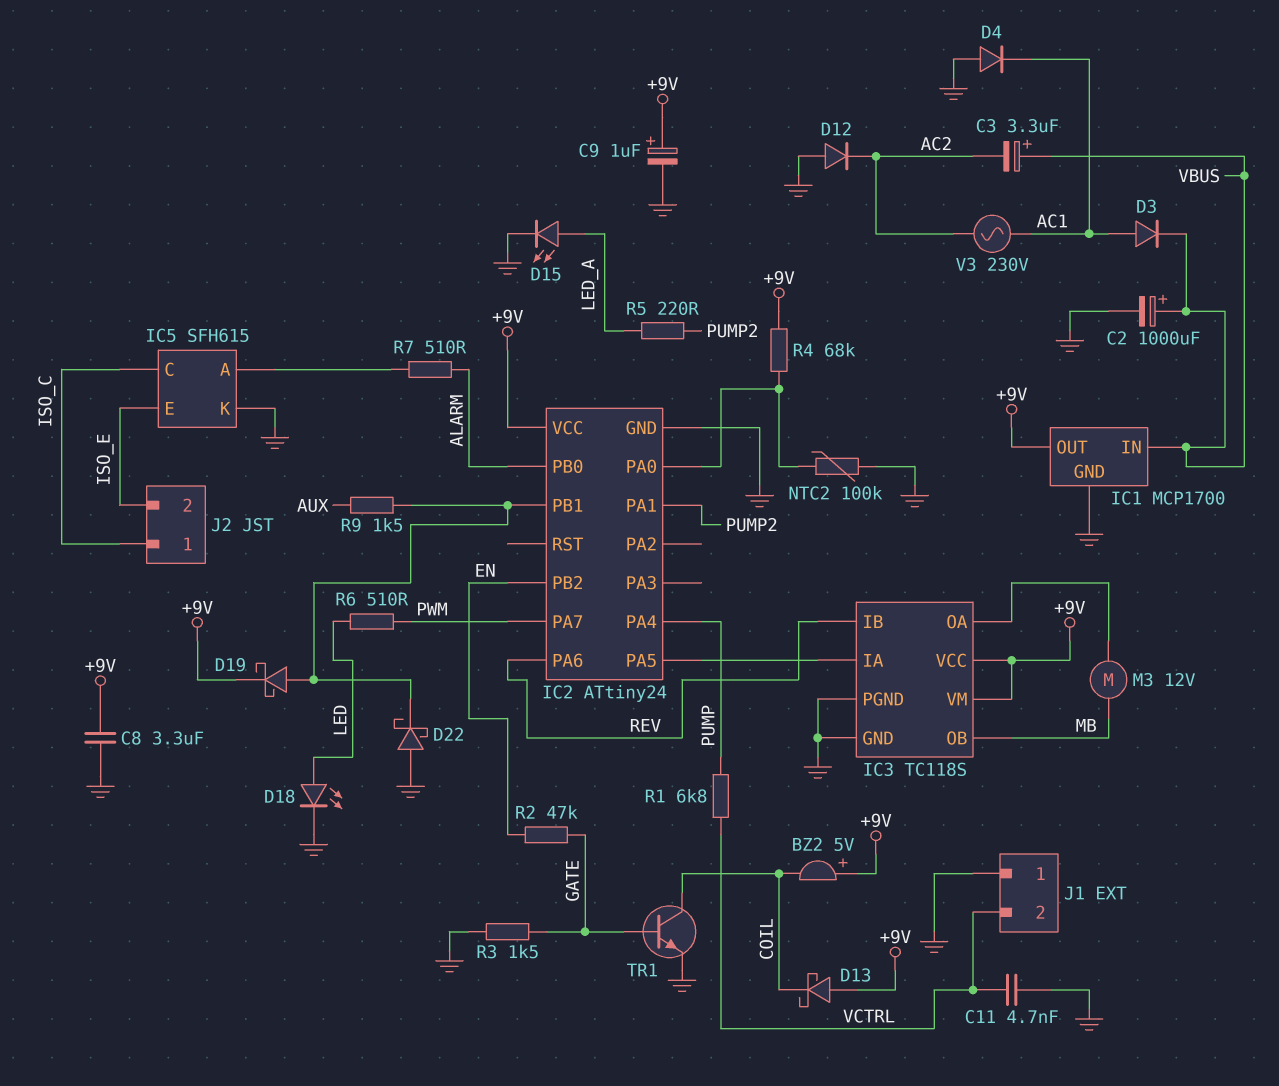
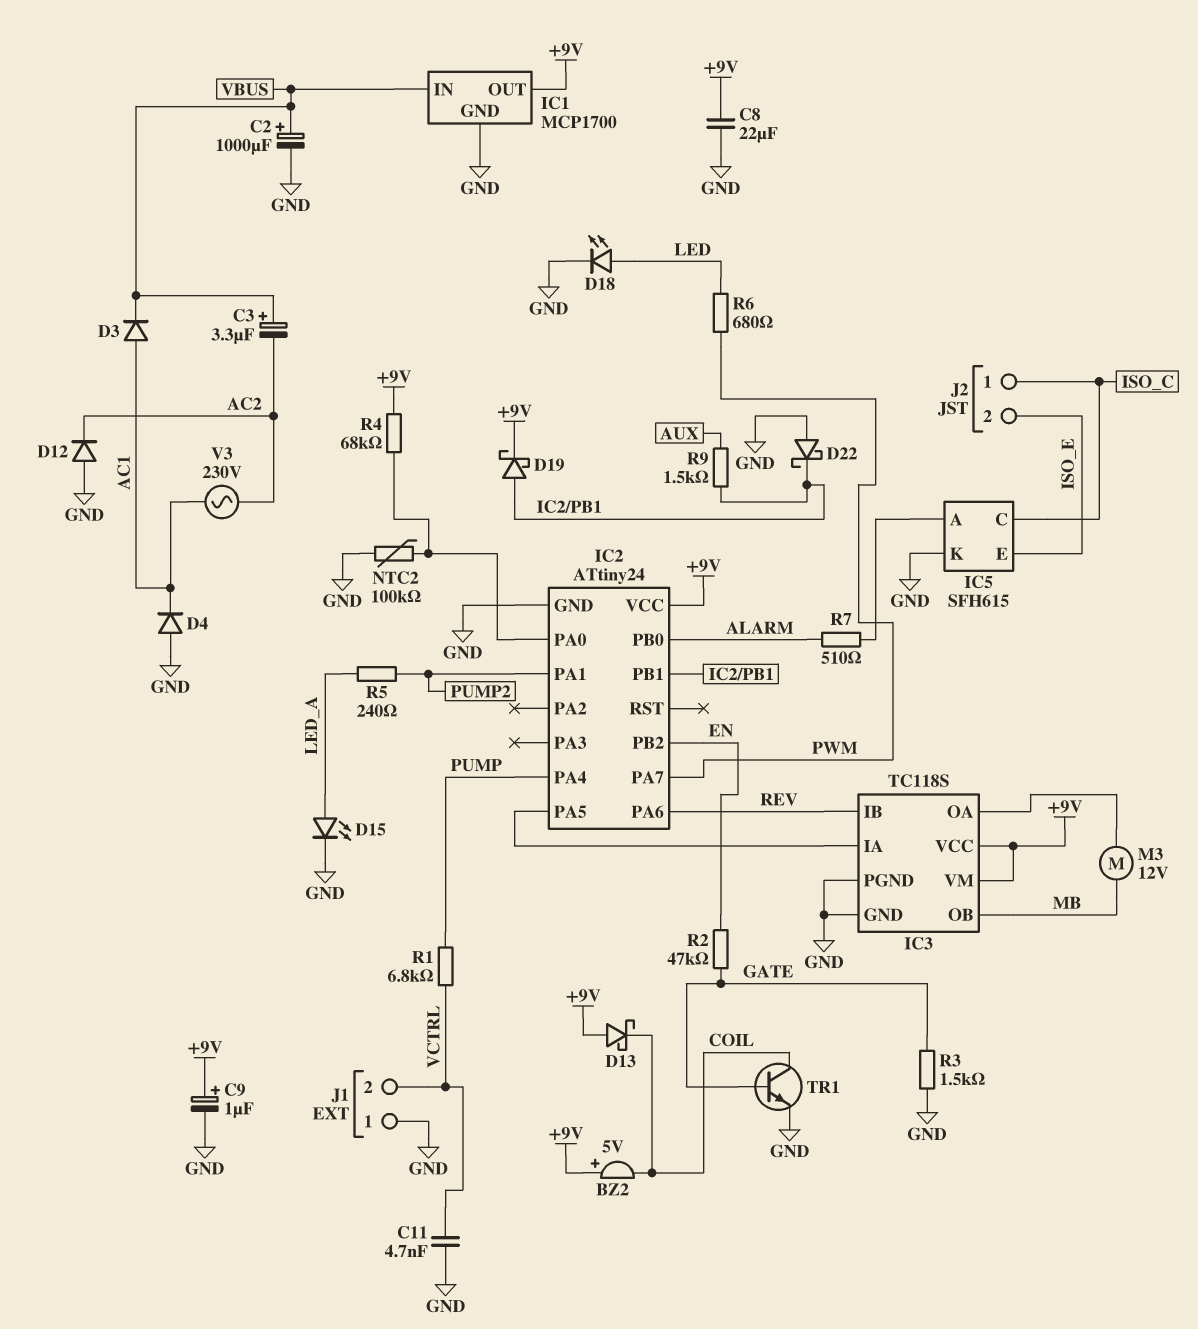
C8: 3.3uF (+9V, GND) -> 22uF (+9V, GND)
R5: 220 (LED_A, PUMP2) -> 240 (LED_A, PUMP2)
R6: 510 (LED, PWM) -> 680 (LED, PWM)

